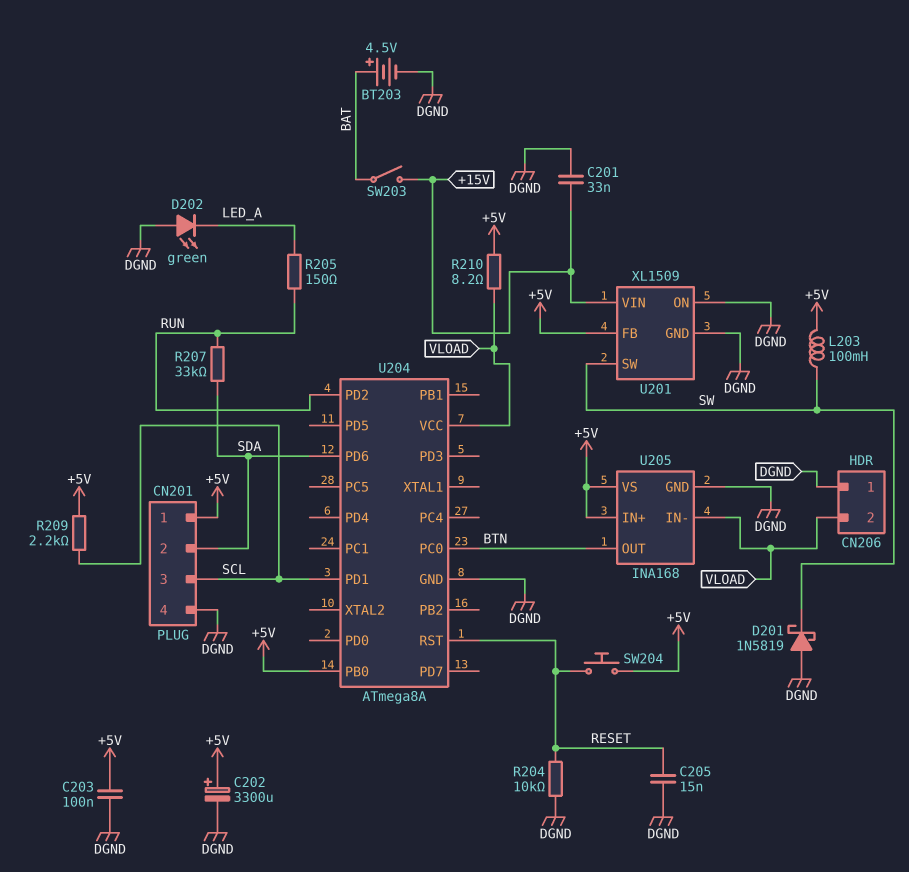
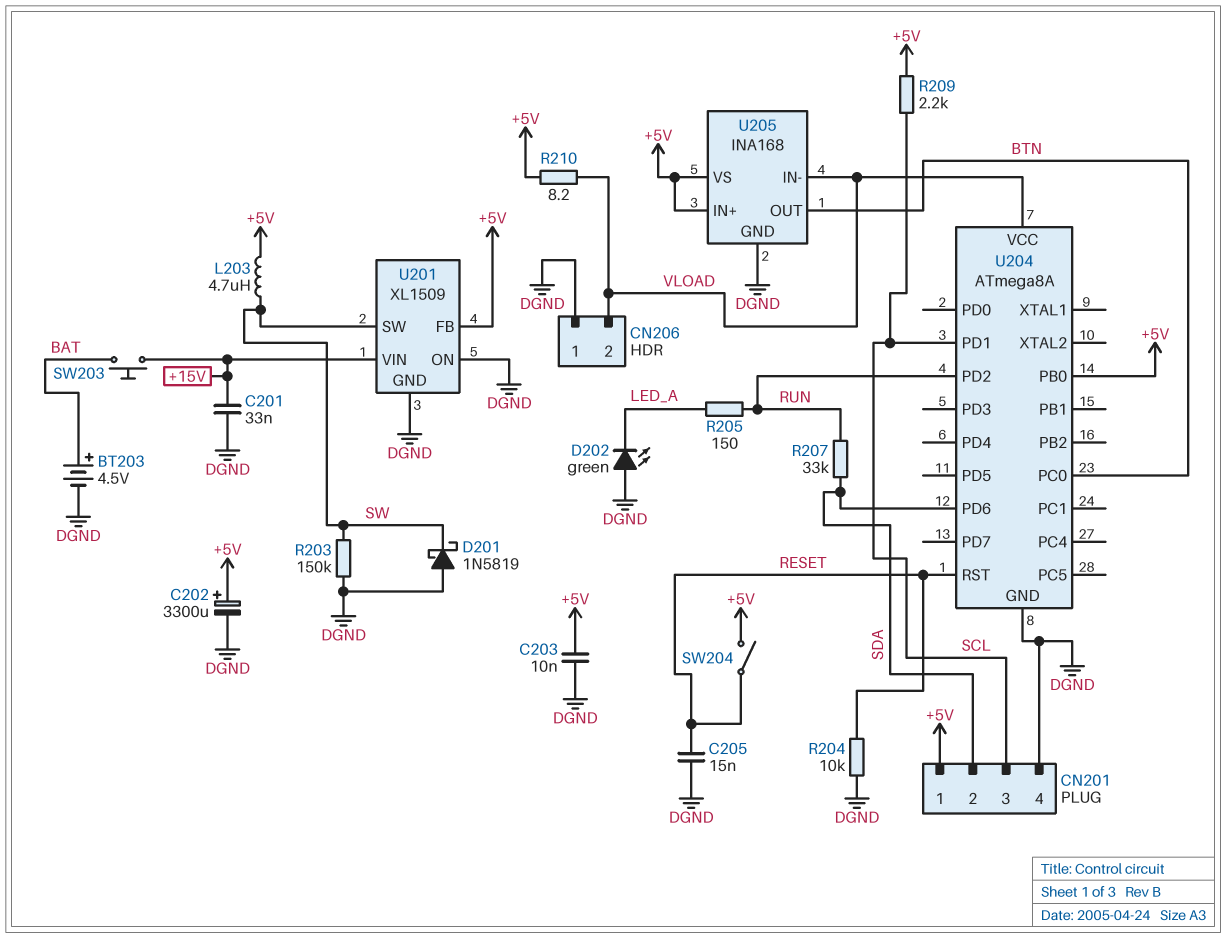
C203: 100nF (+5V, DGND) -> 10nF (+5V, DGND)
L203: 100mH (+5V, SW) -> 4.7uH (+5V, SW)
R203: none -> 150k (DGND, SW)
SW203: switch (+15V, BAT) -> button (+15V, BAT)
SW204: button (+5V, RESET) -> switch (+5V, RESET)

